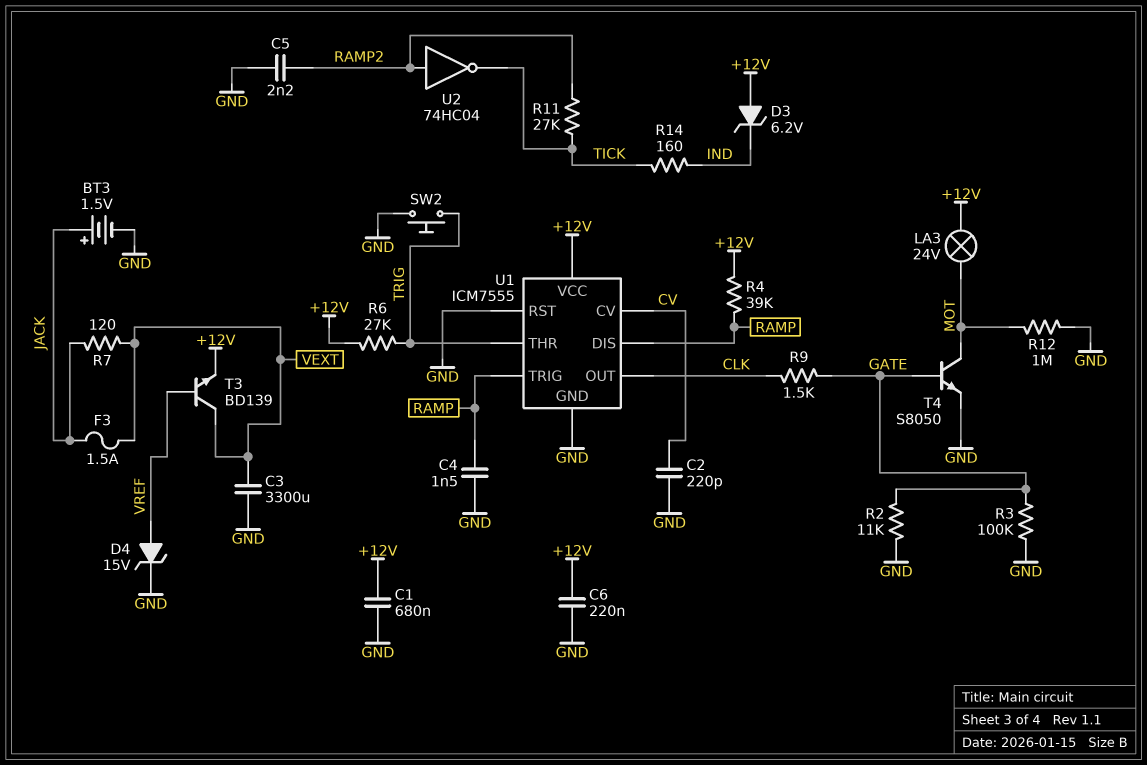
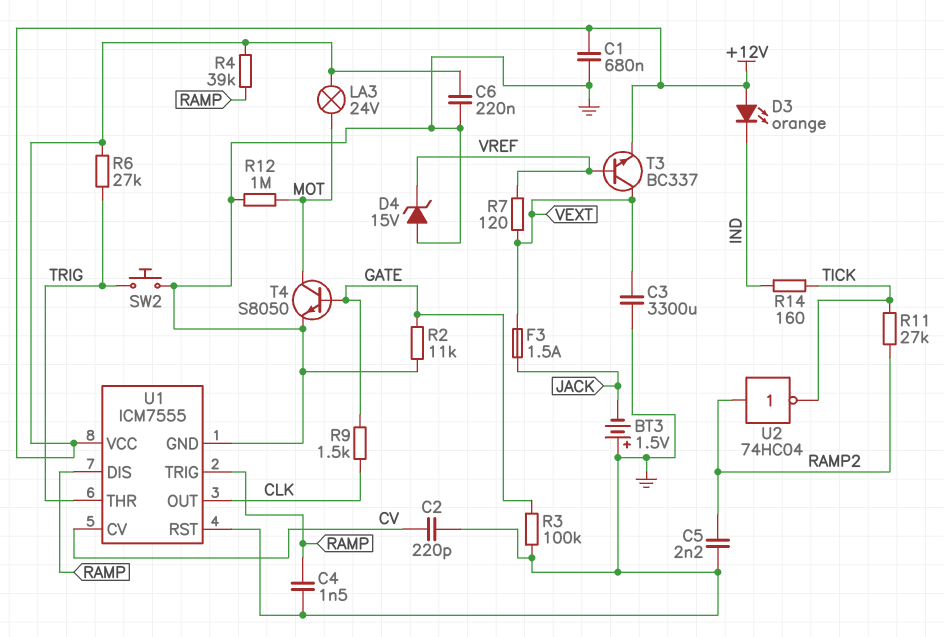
BT3: 1.5V (plus JACK, minus GND) -> 1.5V (plus GND, minus JACK)
D3: zener 6.2V (A +12V, K IND) -> LED orange (A +12V, K IND)
D4: zener 15V (A VREF, K GND) -> zener 15V (A GND, K VREF)
R7: 120 (JACK, VEXT) -> 120 (VEXT, VREF)
T3: NPN BD139 (B VREF, C VEXT, E +12V) -> NPN BC337 (B VREF, C VEXT, E +12V)

